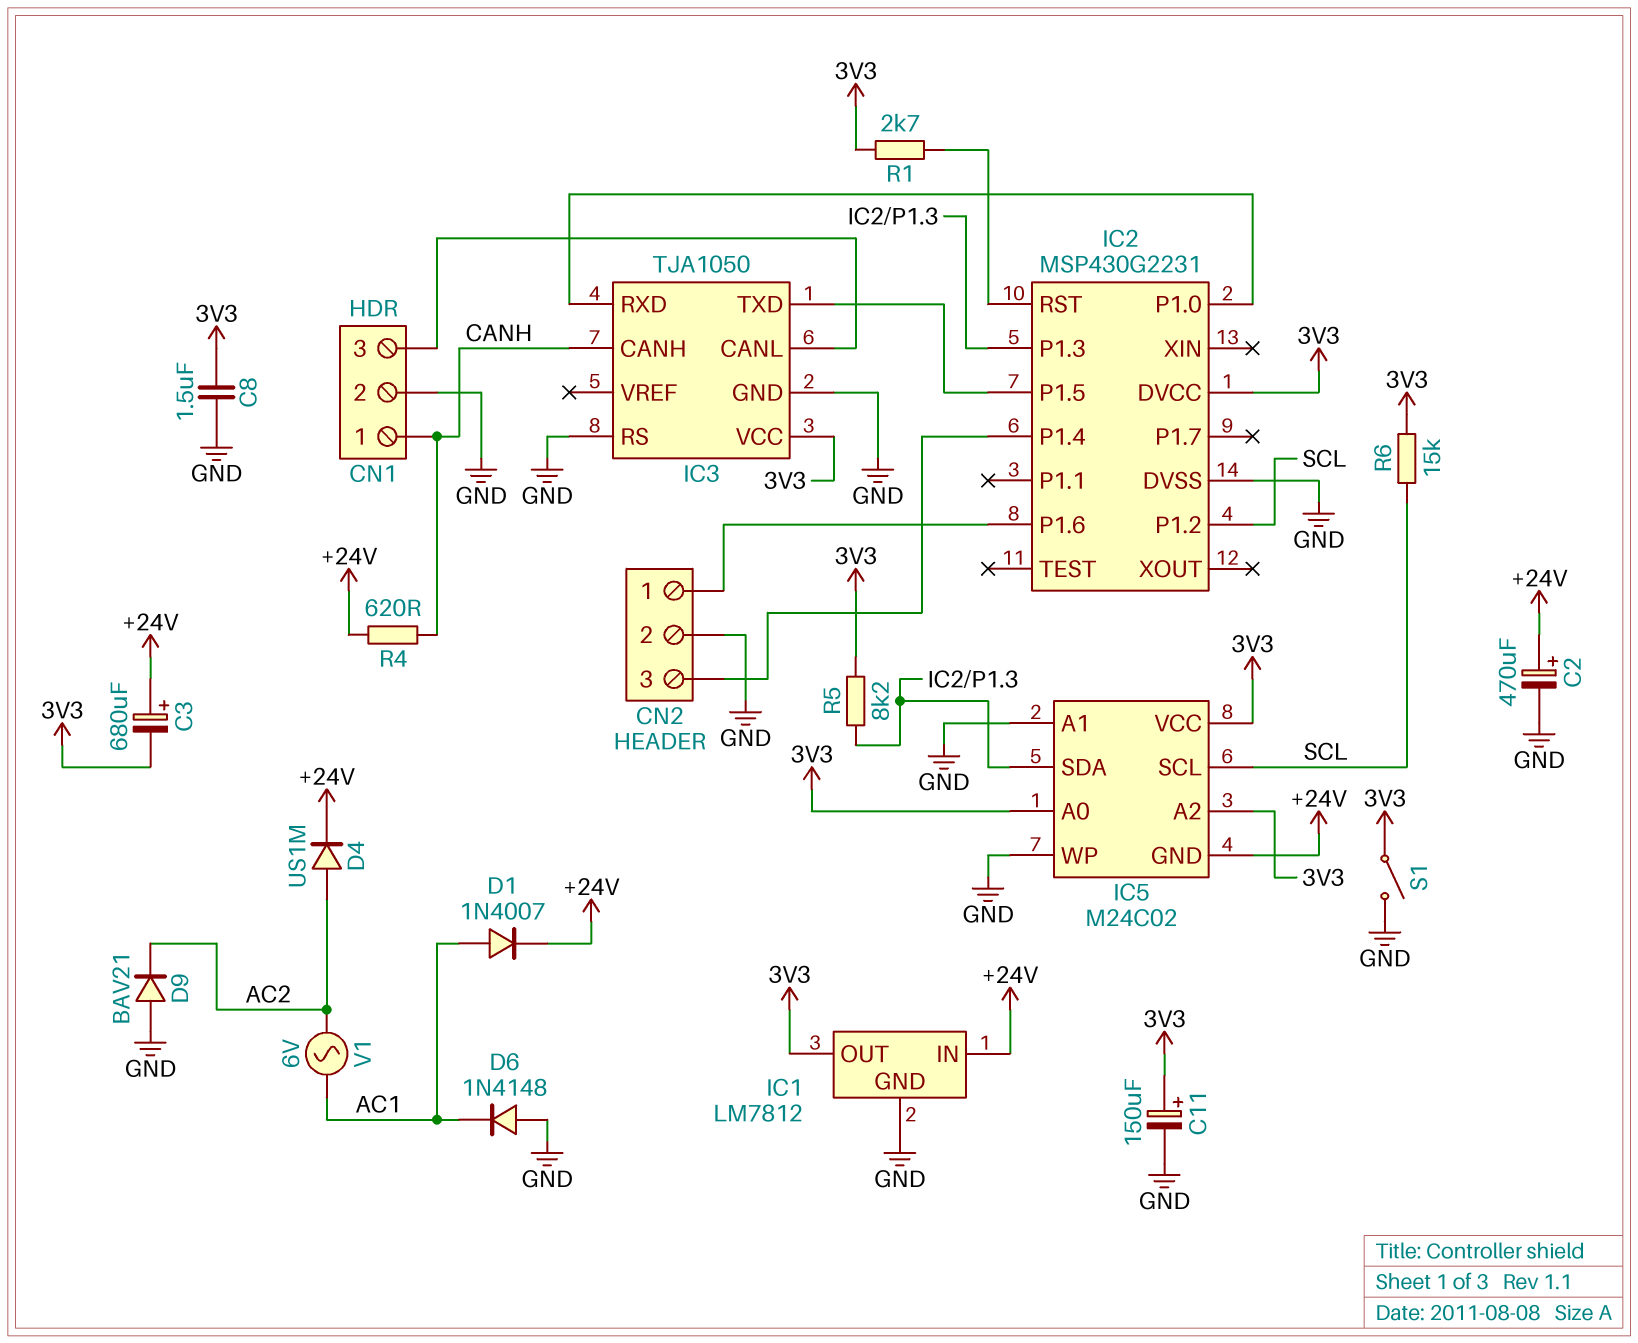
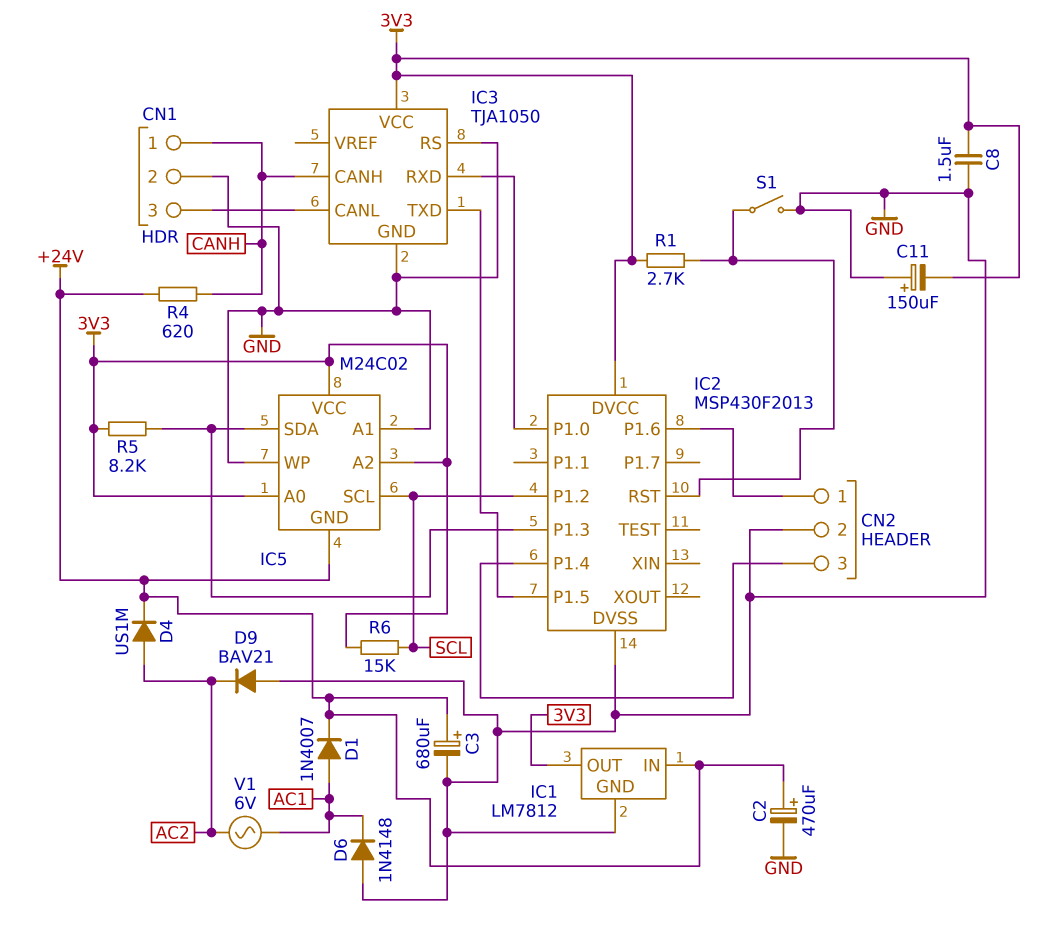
C3: 680uF (plus +24V, minus 3V3) -> 680uF (plus +24V, minus GND)
C11: 150uF (plus 3V3, minus GND) -> 150uF (plus GND, minus 3V3)
IC2: MSP430G2231 -> MSP430F2013
S1: switch (3V3, GND) -> switch (GND, IC2/RST)

